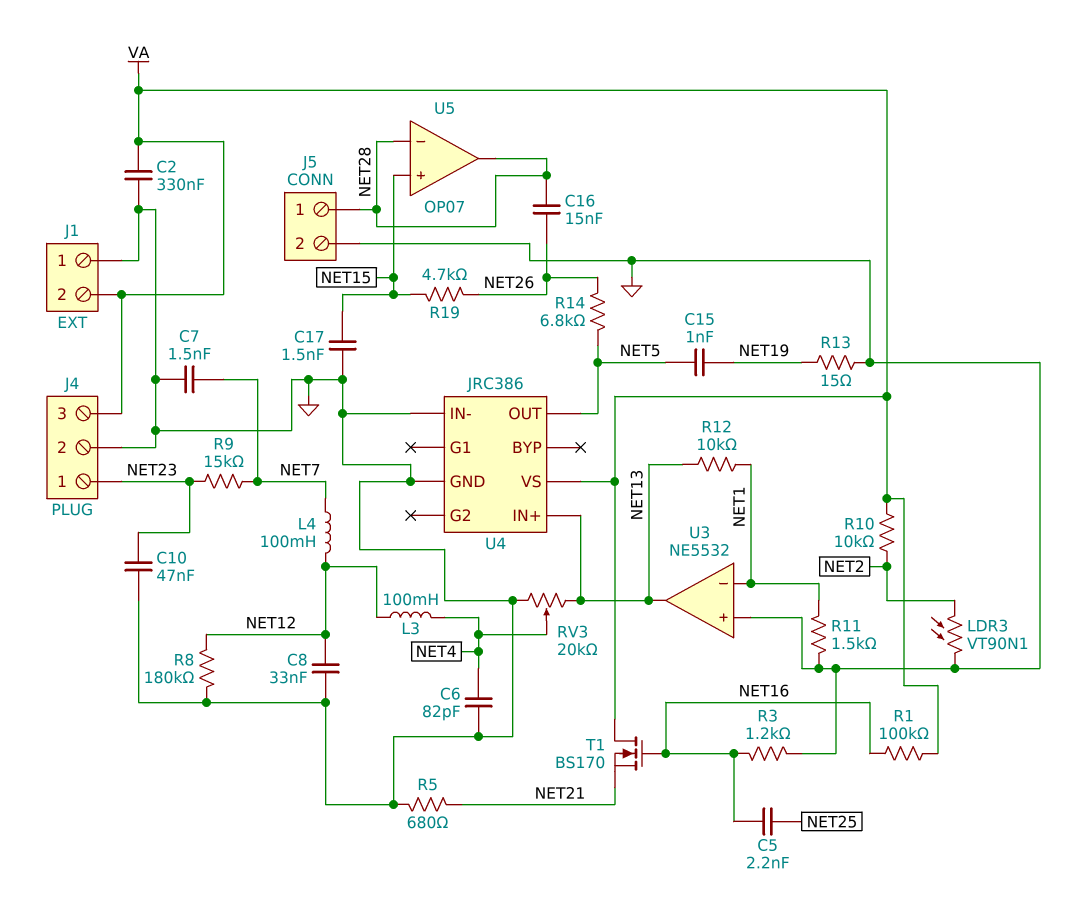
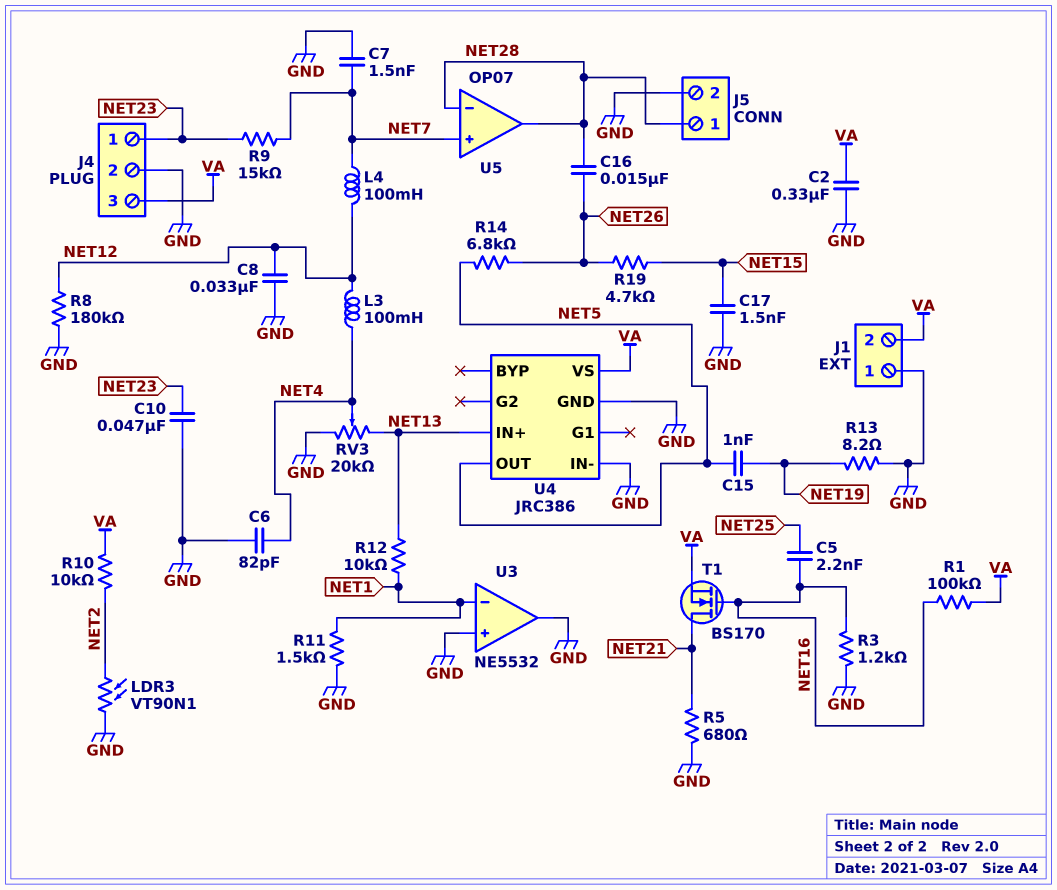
R13: 15 (GND, NET19) -> 8.2 (GND, NET19)
T1: NMOS BS170 (G NET16, D VA, S NET21) -> NMOS BS170 (G NET16, D NET21, S VA)
U3 pin out: NET13 -> GND
U5 pin in+: NET15 -> NET7

